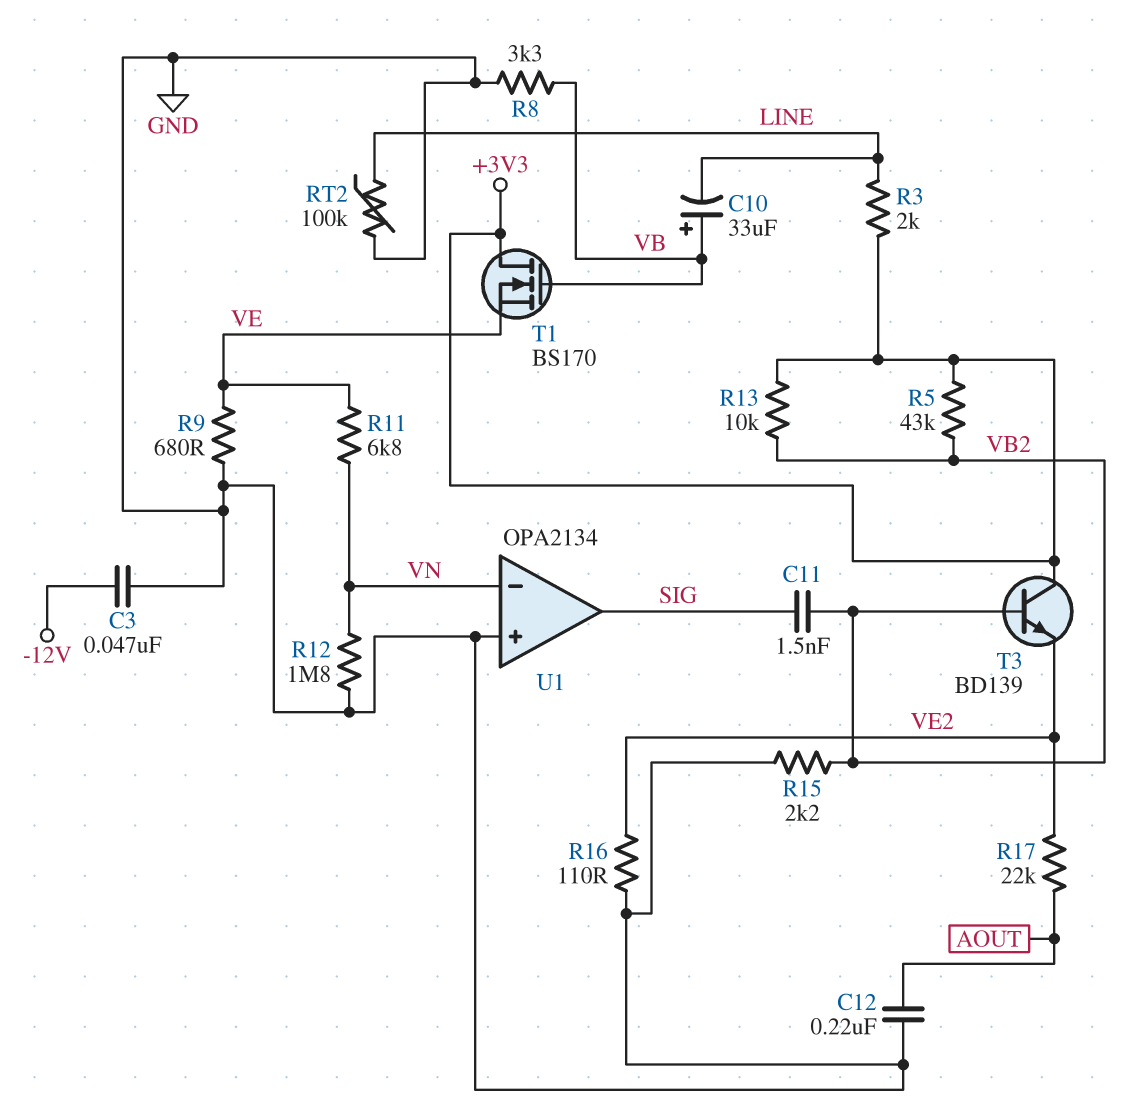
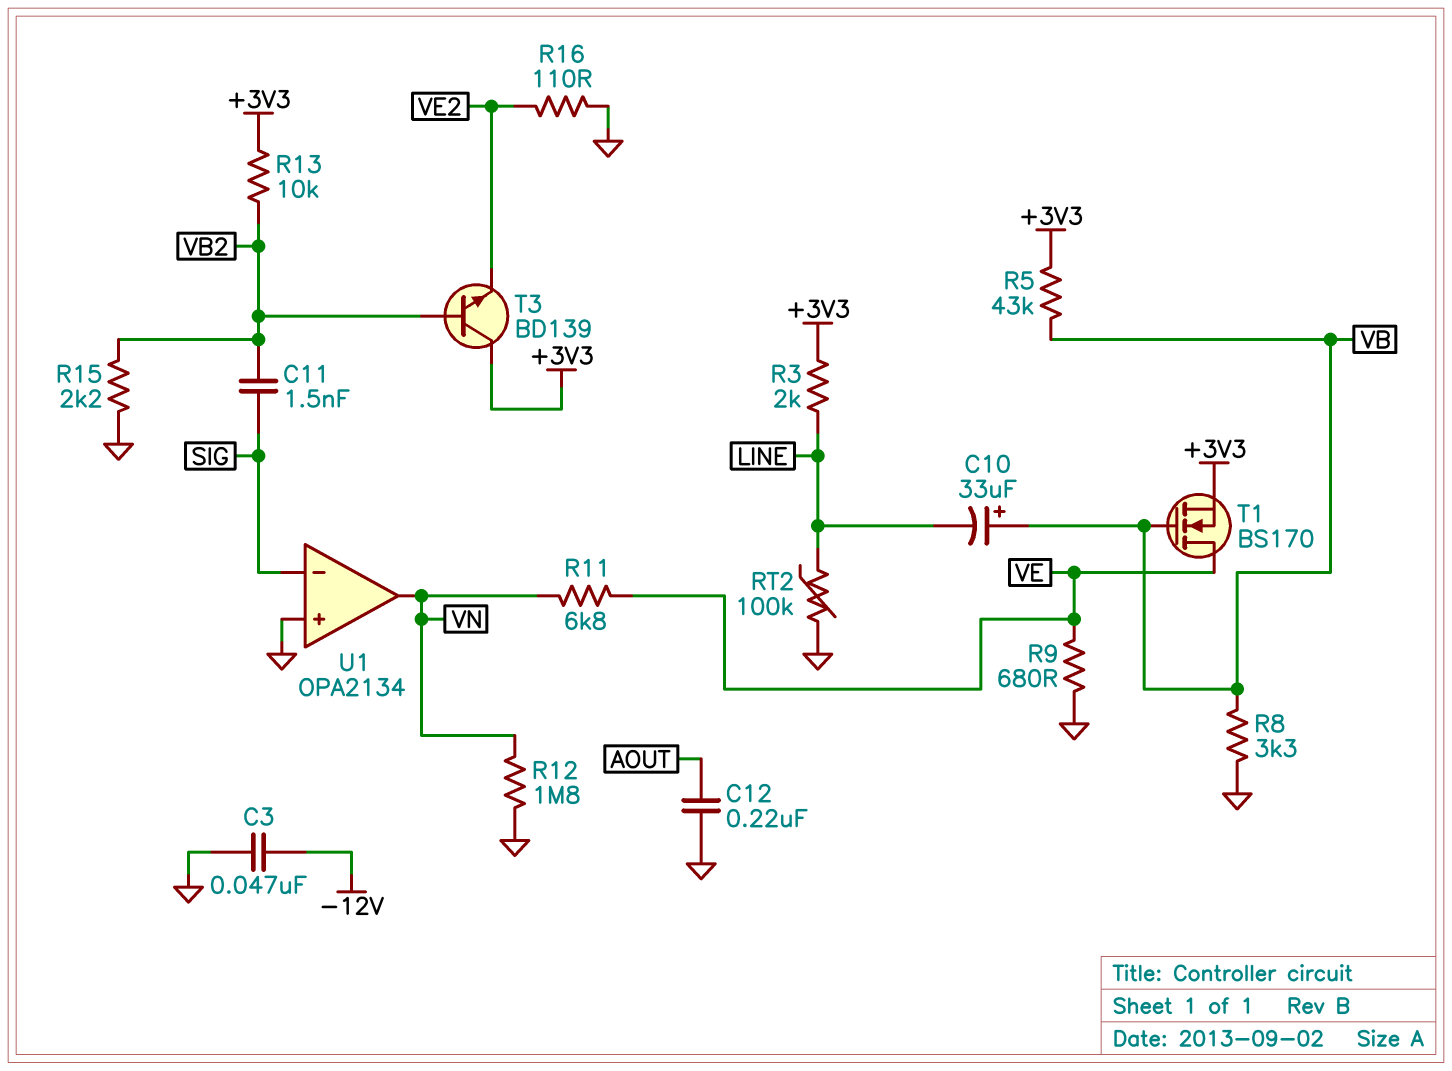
R5: 43k (+3V3, VB2) -> 43k (+3V3, VB)
R17: 22k (AOUT, VE2) -> none
T1: NMOS BS170 (G VB, D +3V3, S VE) -> NMOS BS170 (G VB, D VE, S +3V3)
U1 pin in-: VN -> SIG
U1 pin out: SIG -> VN

